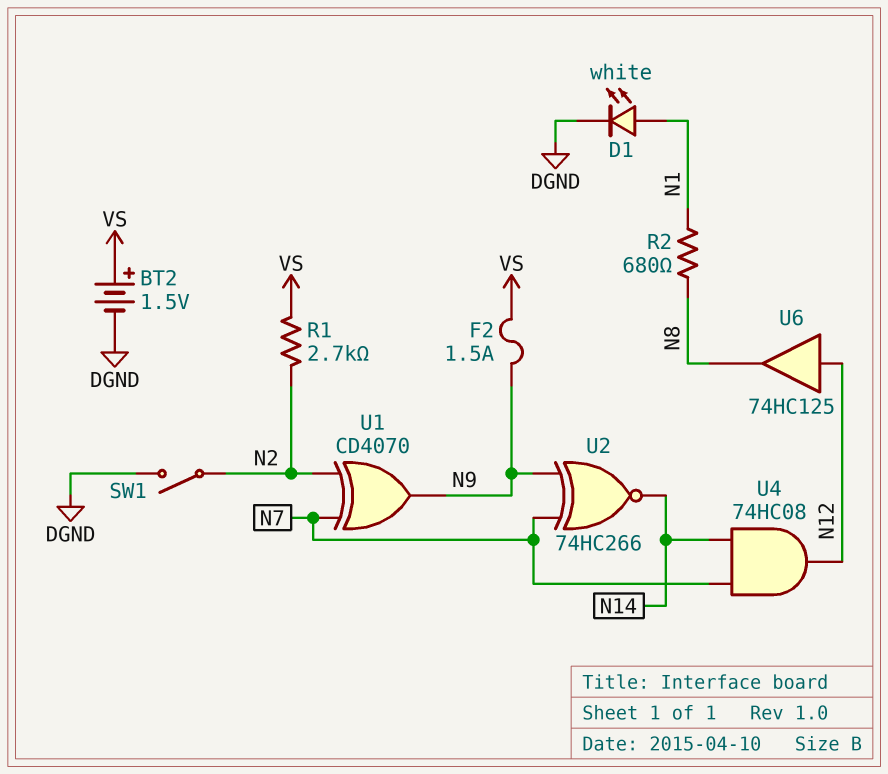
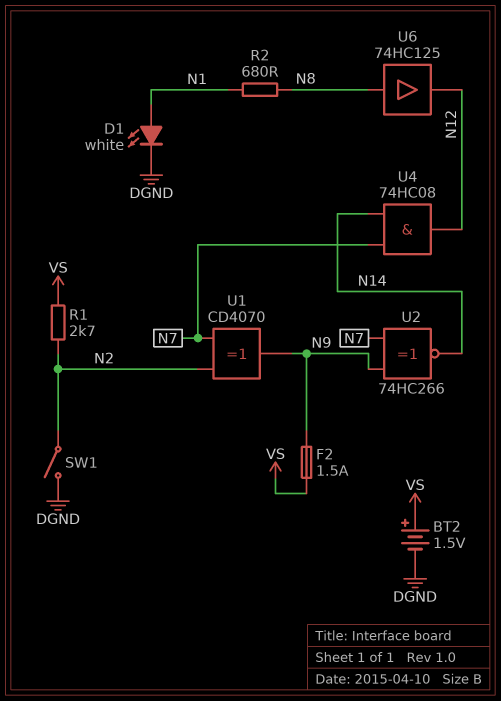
U6: buffer 74HC125 (in N12, out N8) -> buffer 74HC125 (in N8, out N12)

